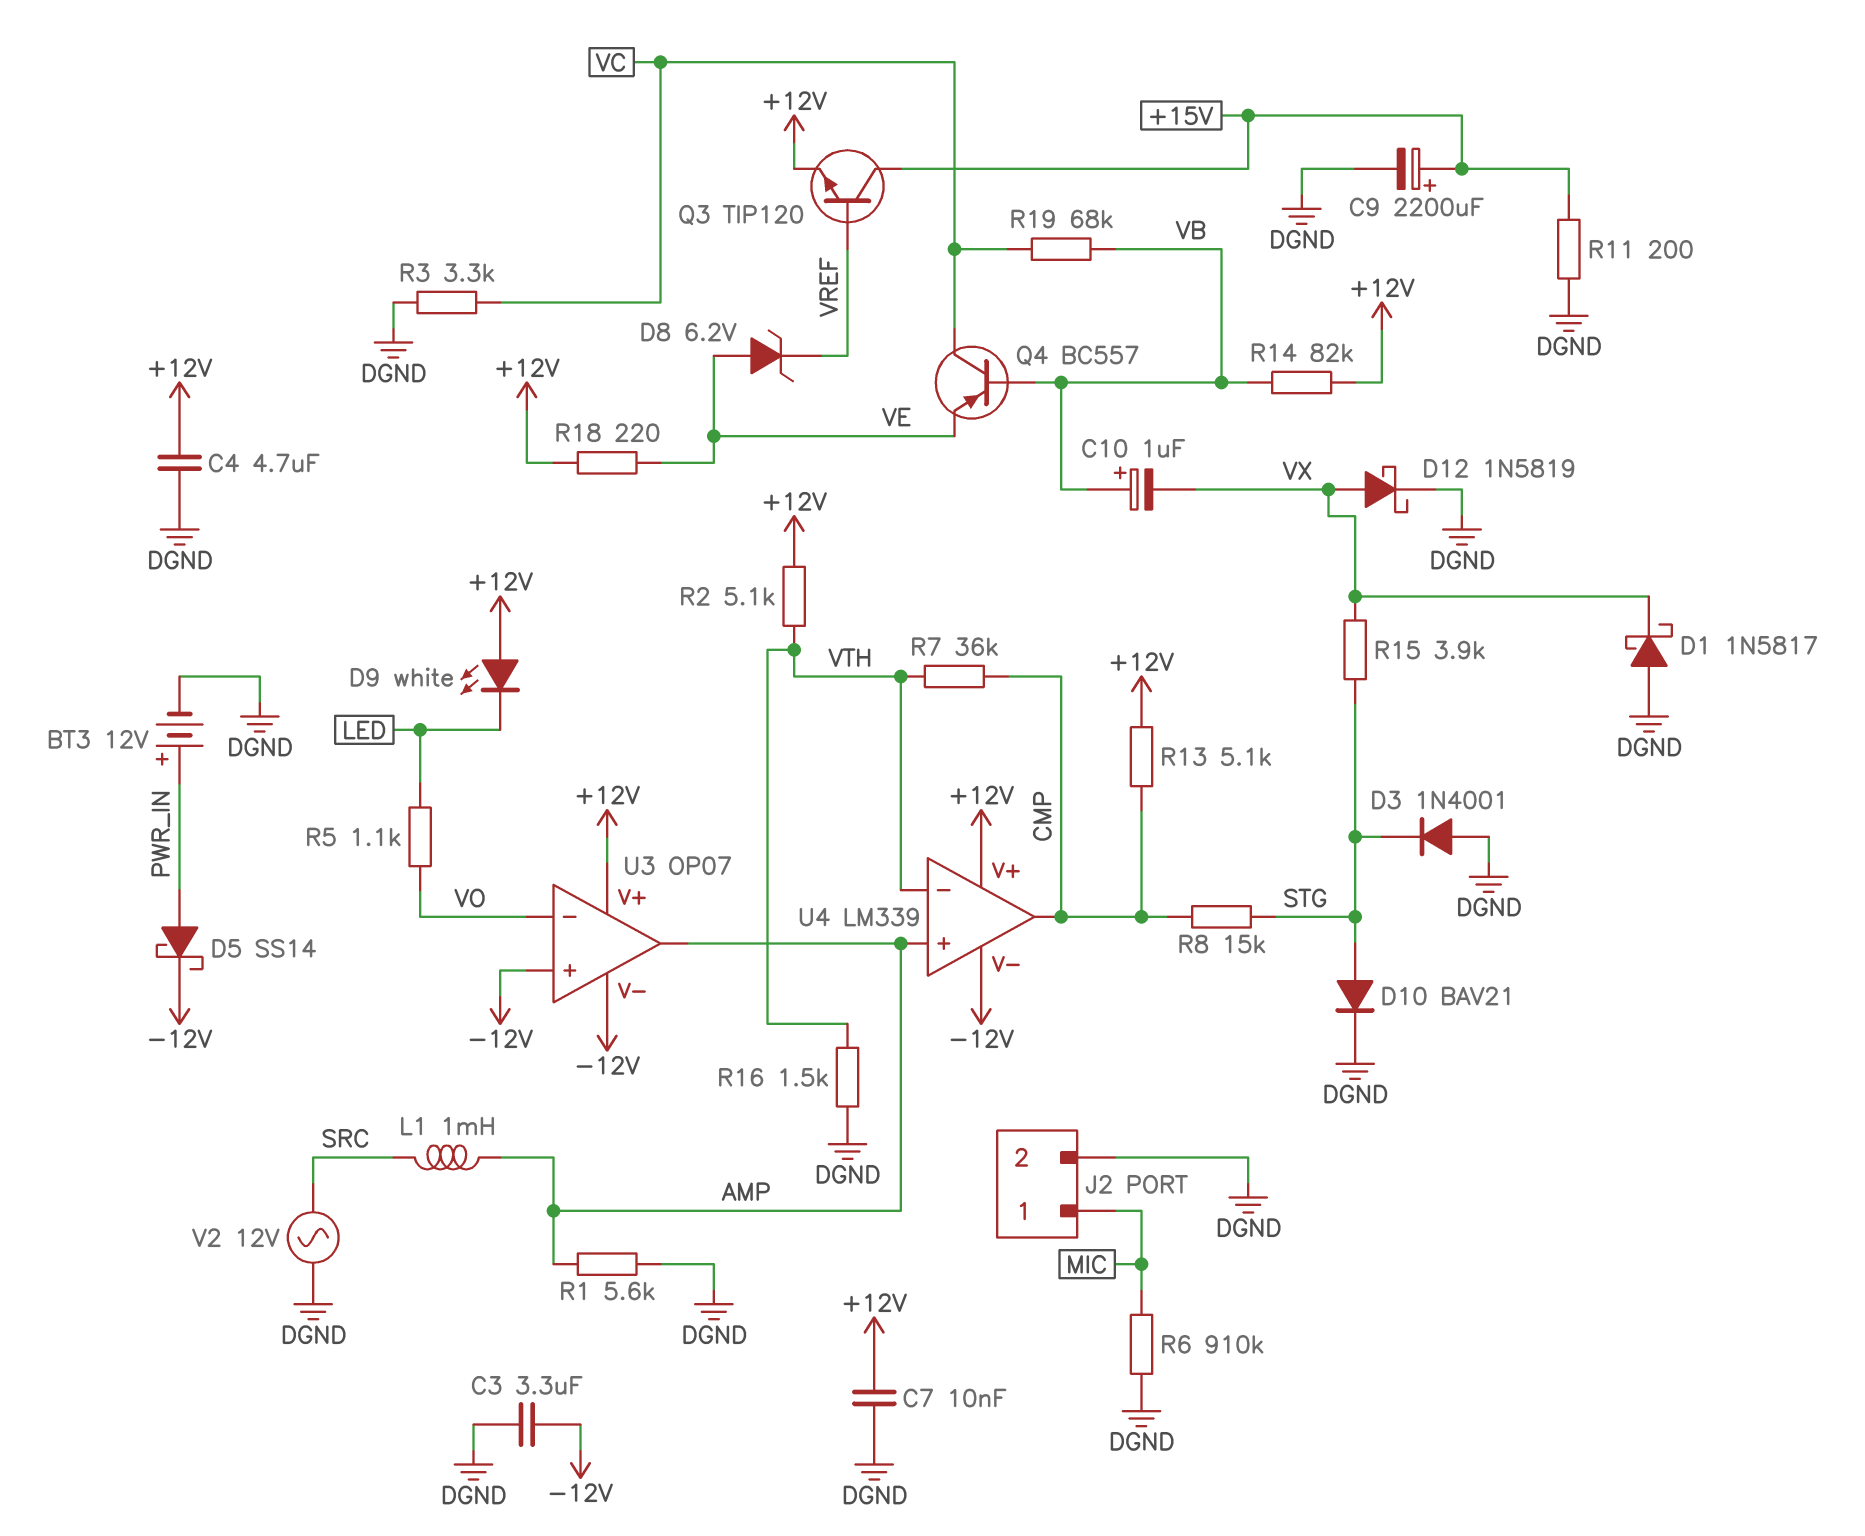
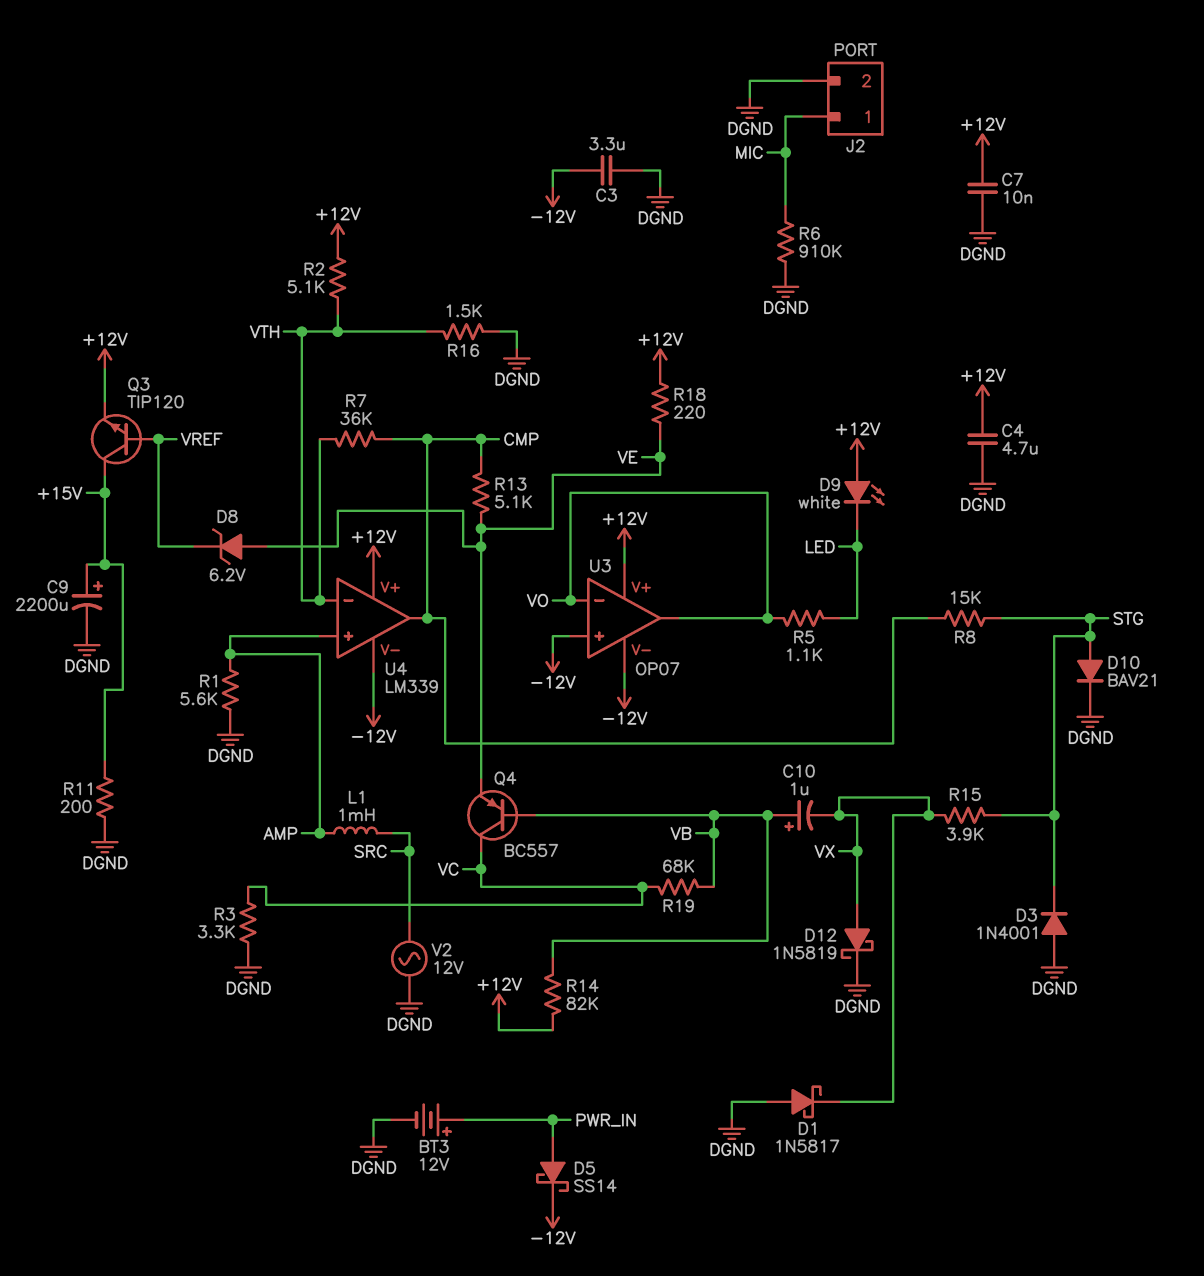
R13: 5.1k (+12V, CMP) -> 5.1k (CMP, VE)
U3 pin out: AMP -> VO

